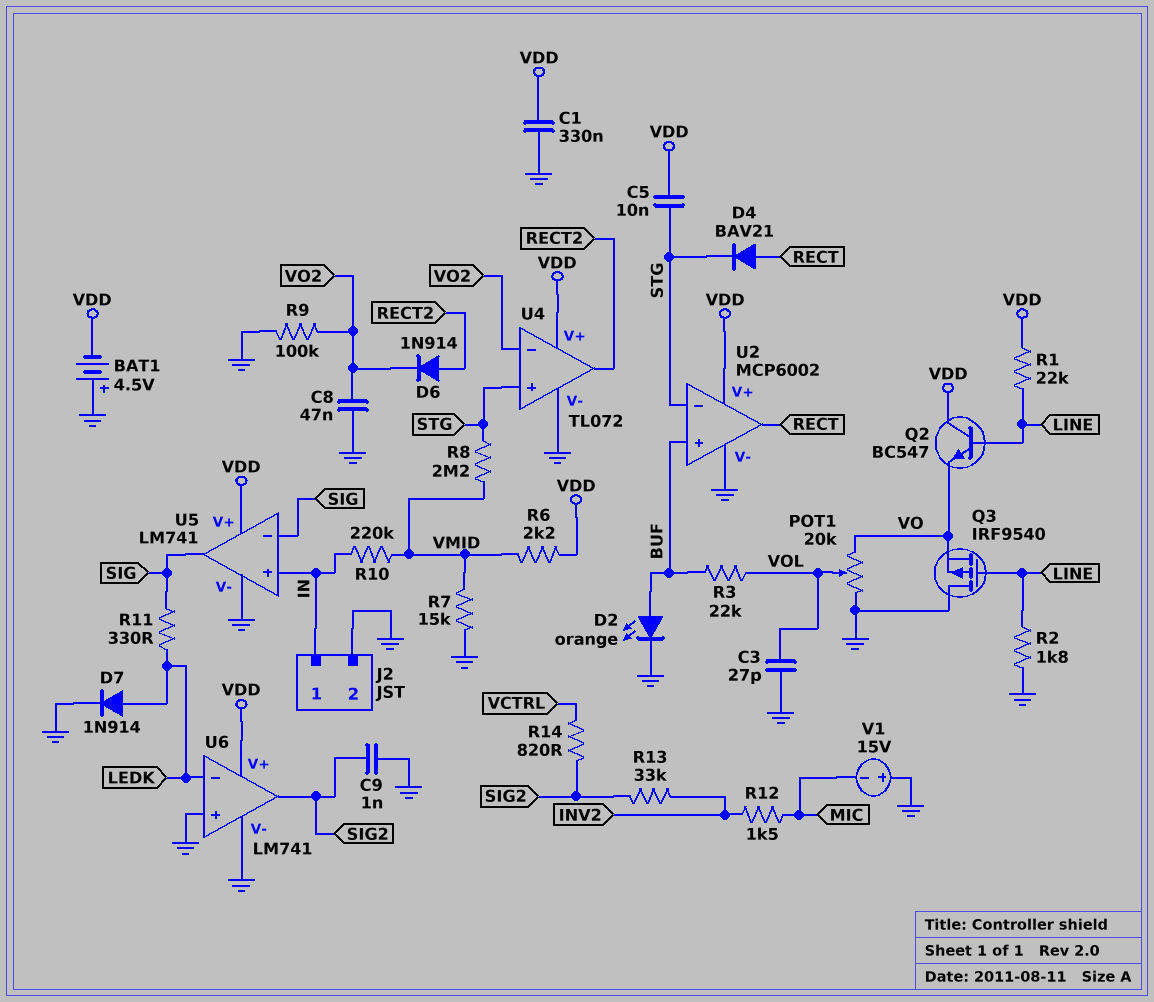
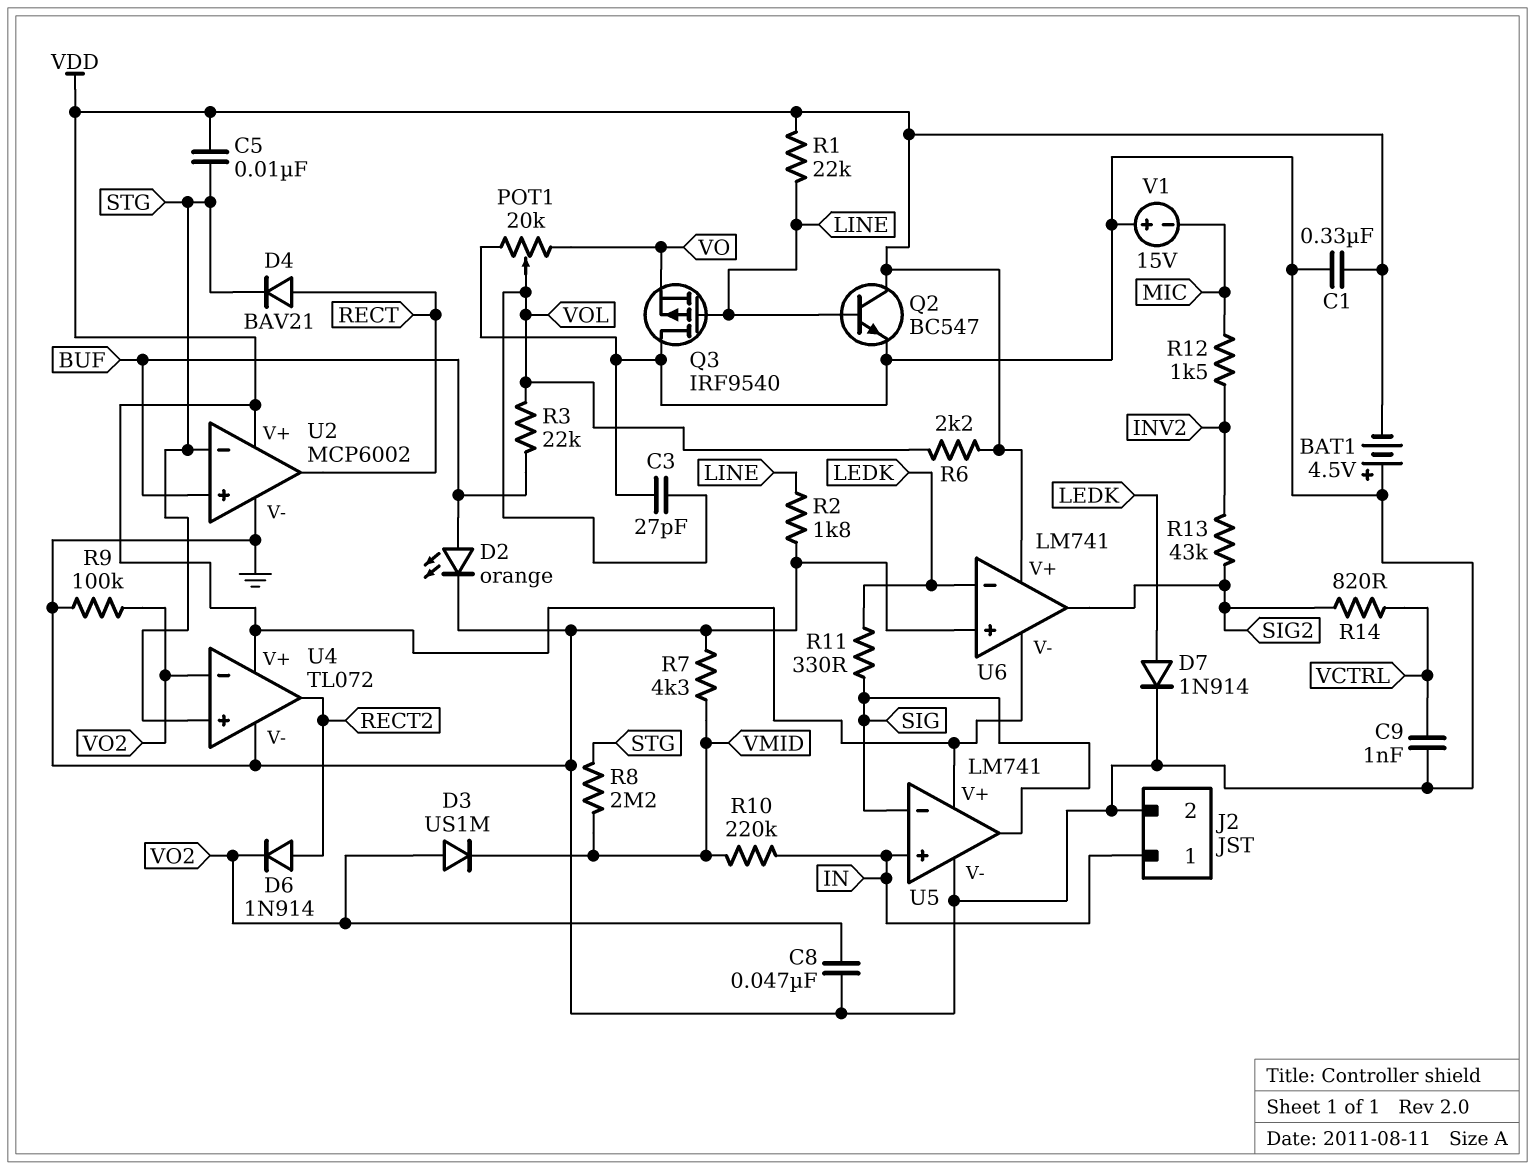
C9: 1nF (GND, SIG2) -> 1nF (GND, VCTRL)
D3: none -> diode US1M (A VO2, K VMID)
Q2: NPN BC547 (B LINE, C VDD, E VO) -> NPN BC547 (B LINE, C VDD, E GND)
R6: 2.2k (VDD, VMID) -> 2.2k (VDD, VOL)
R7: 15k (GND, VMID) -> 4.3k (GND, VMID)
R13: 33k (INV2, SIG2) -> 43k (INV2, SIG2)
U6 pin V-: GND -> VDD

